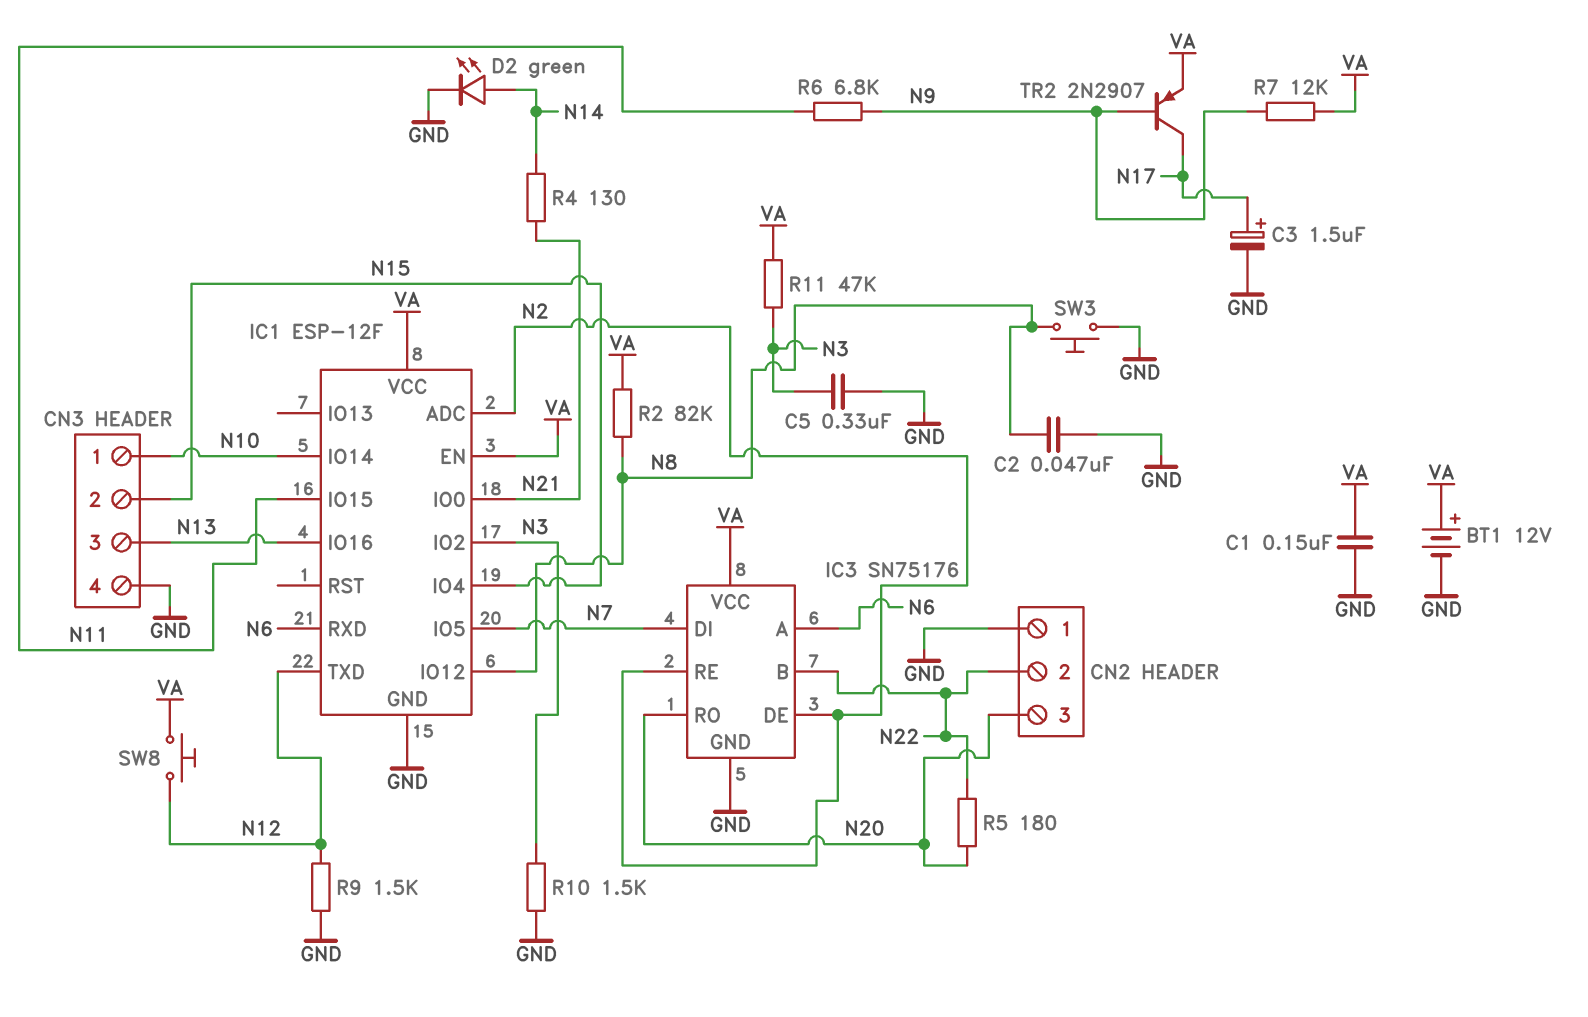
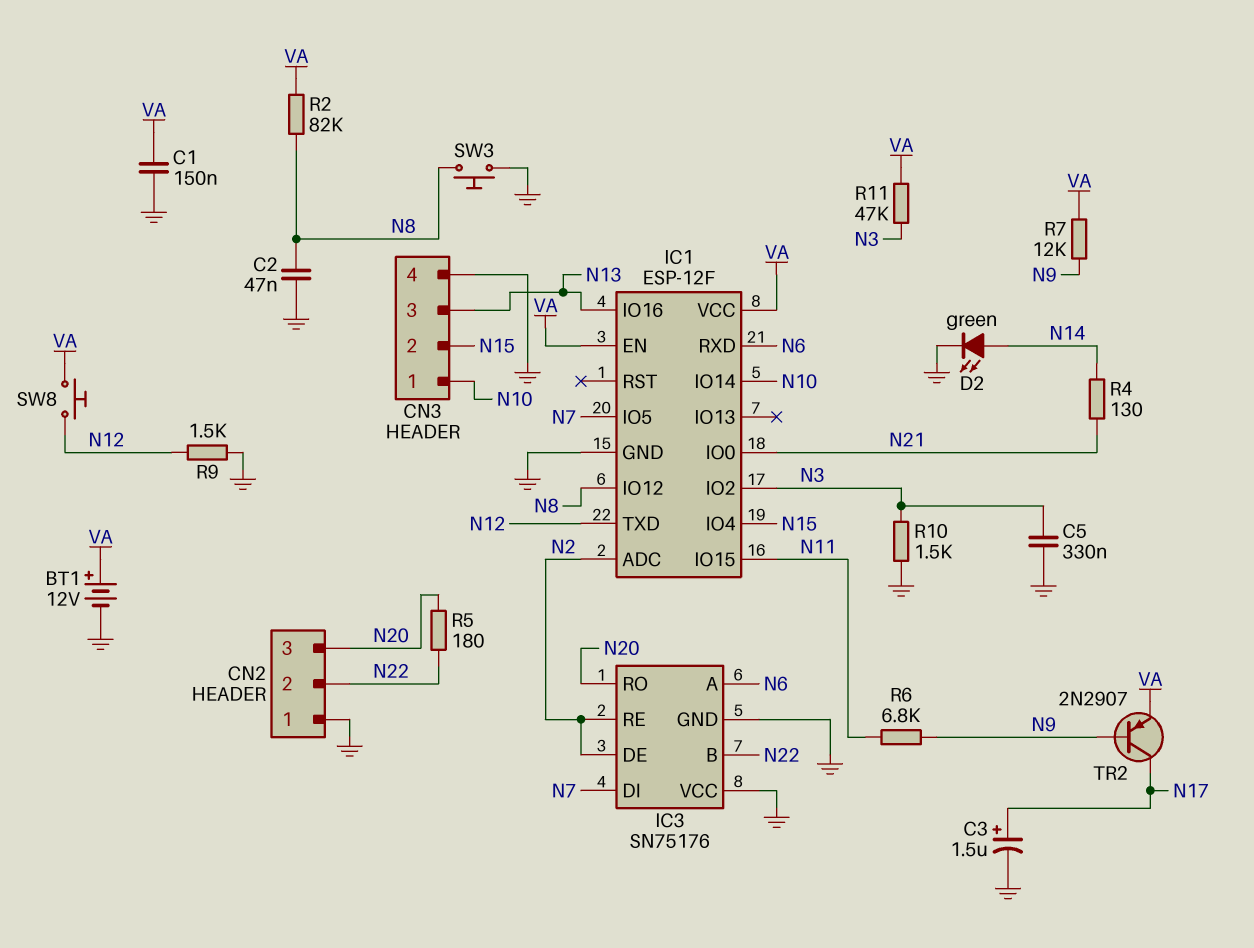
IC3 pin VCC: VA -> GND

